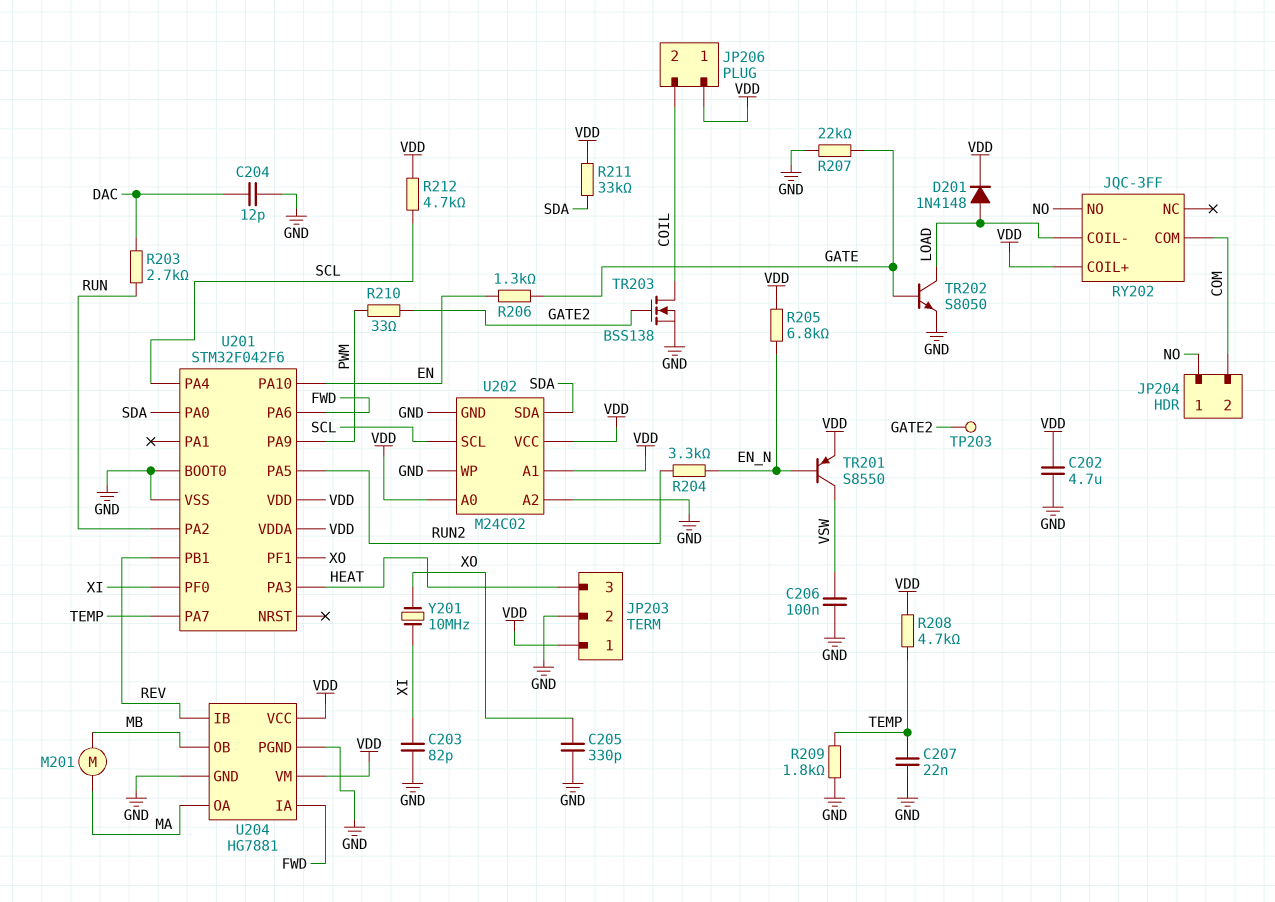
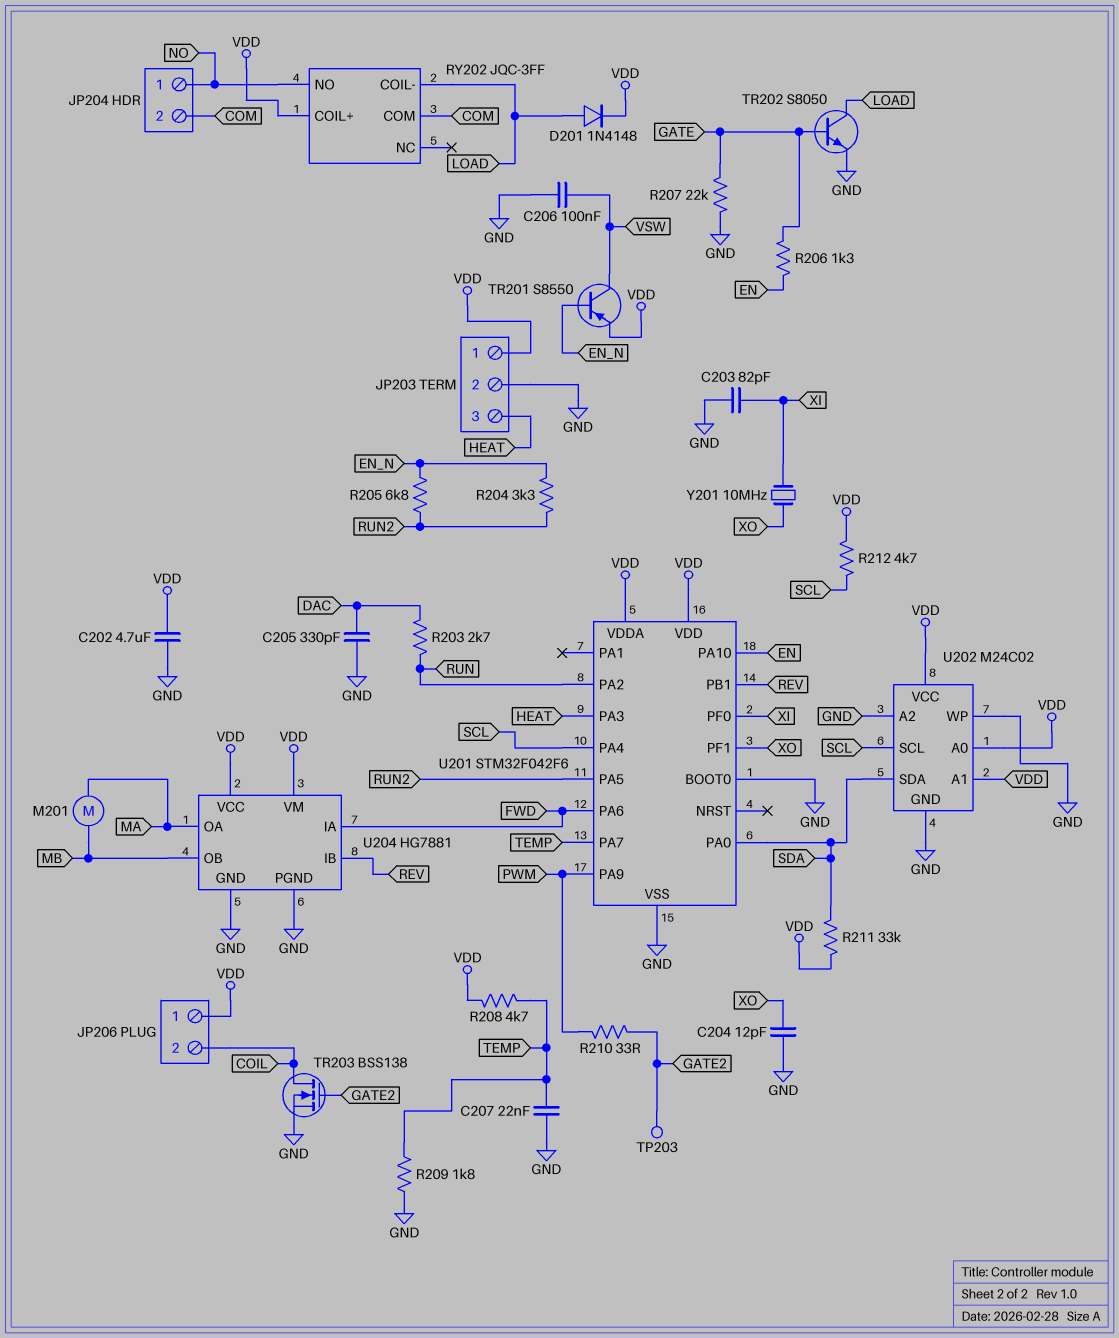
C204: 12pF (DAC, GND) -> 12pF (GND, XO)
C205: 330pF (GND, XO) -> 330pF (DAC, GND)
R205: 6.8k (EN_N, VDD) -> 6.8k (EN_N, RUN2)

